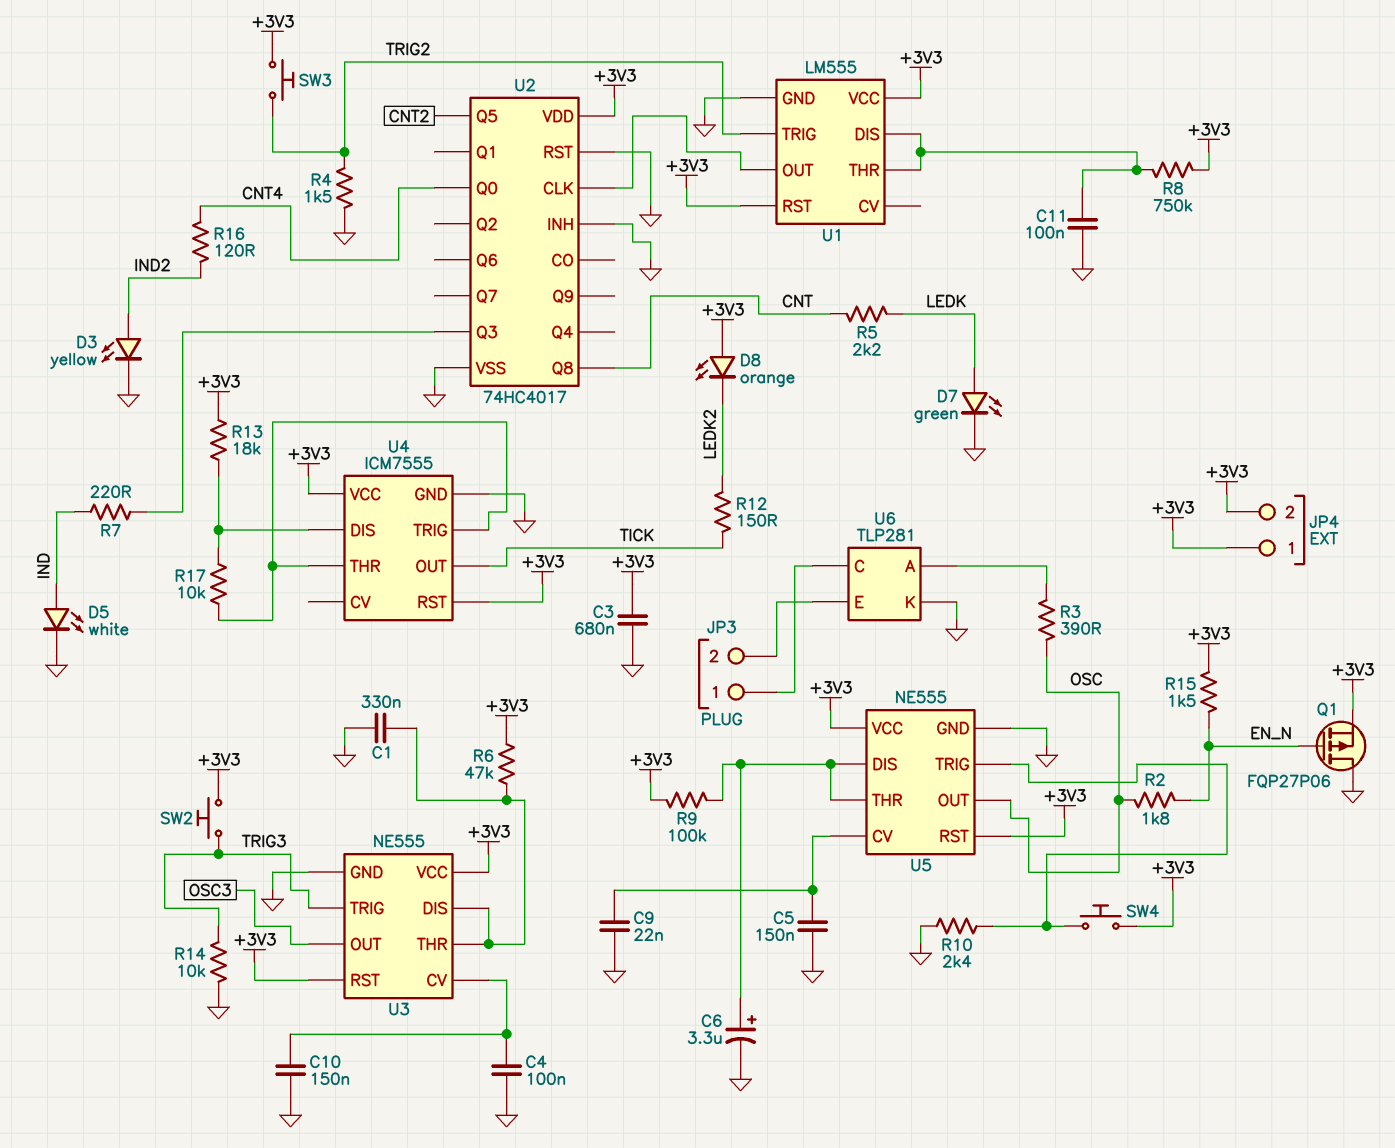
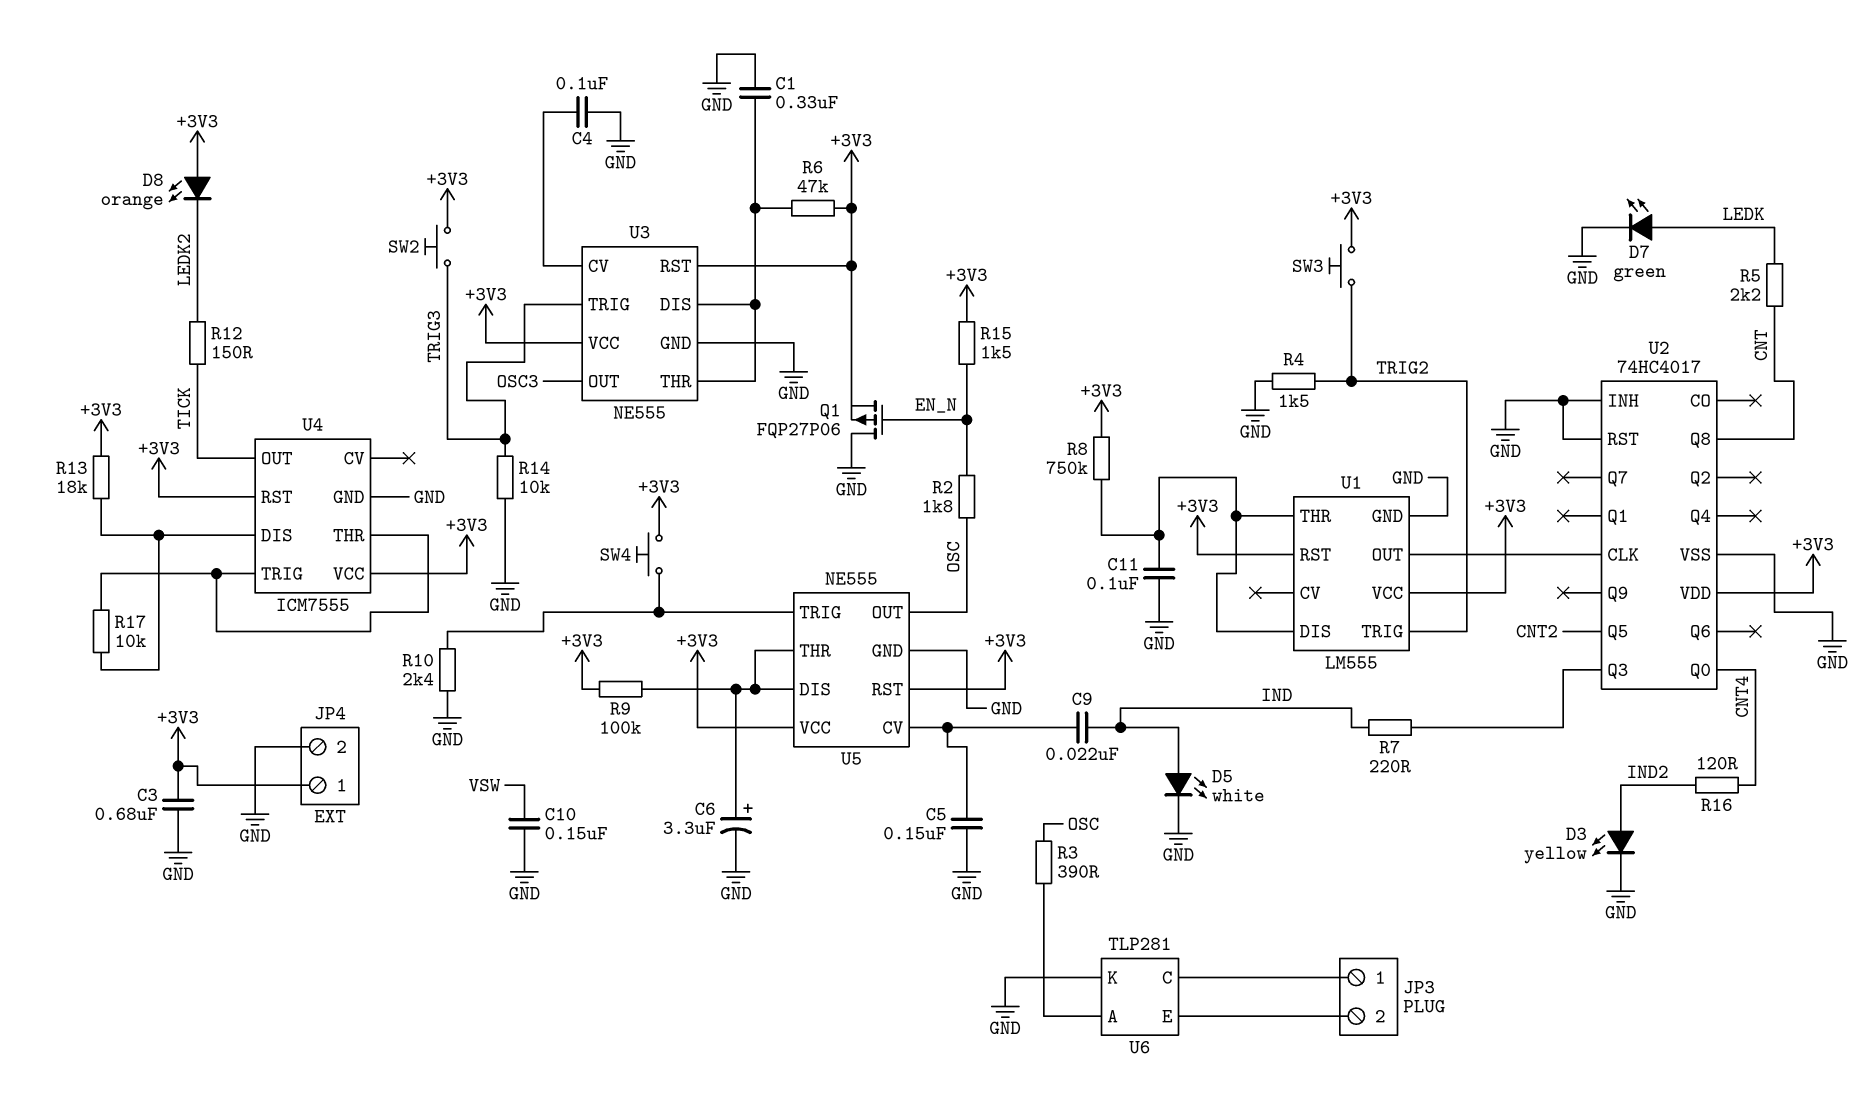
C9: 22nF (GND, U5/CV) -> 22nF (IND, U5/CV)
C10: 150nF (GND, U3/CV) -> 150nF (GND, VSW)
JP4 pin 2: +3V3 -> GND

